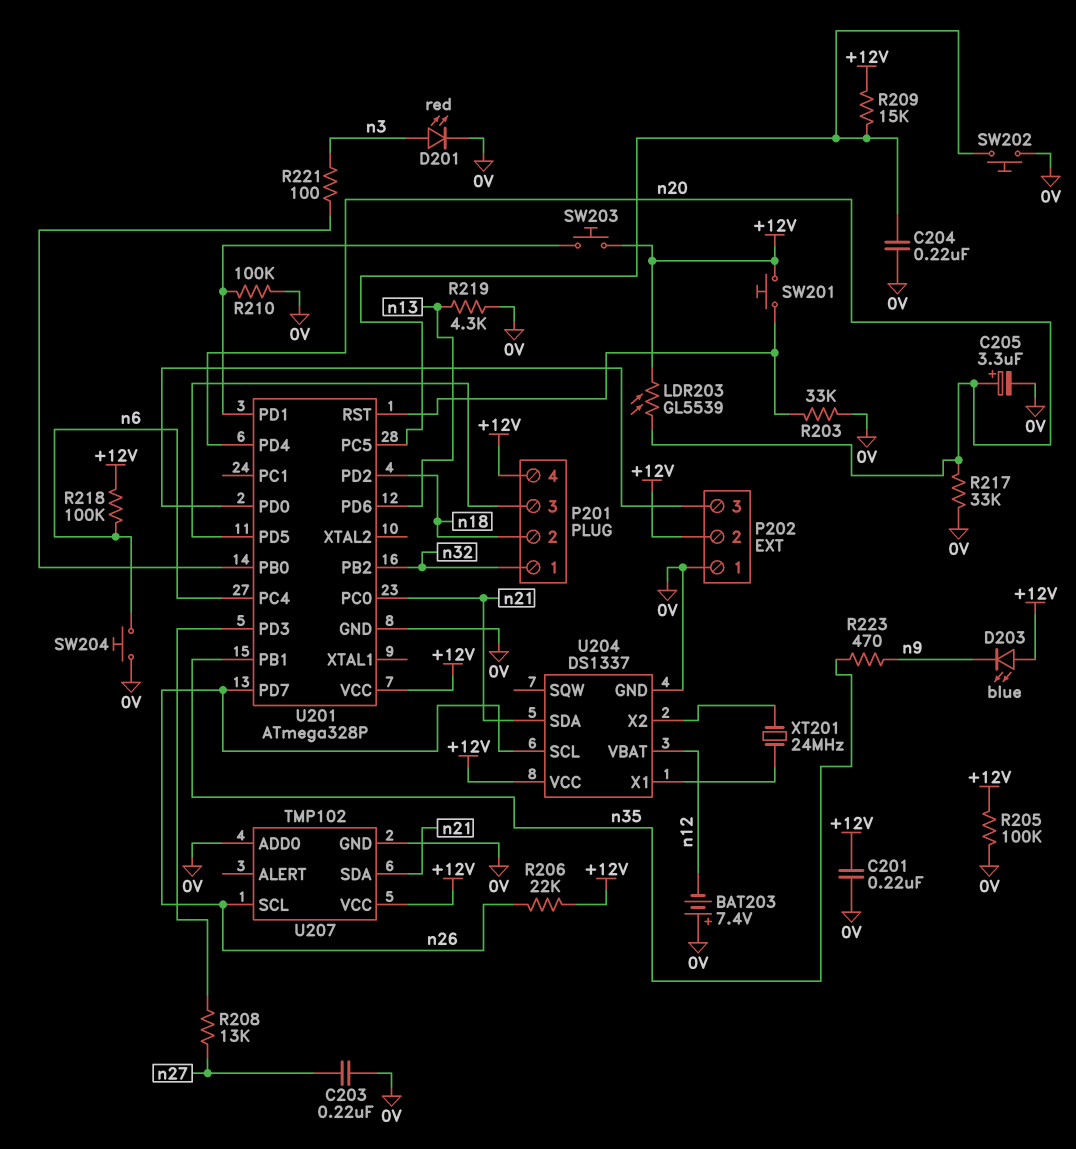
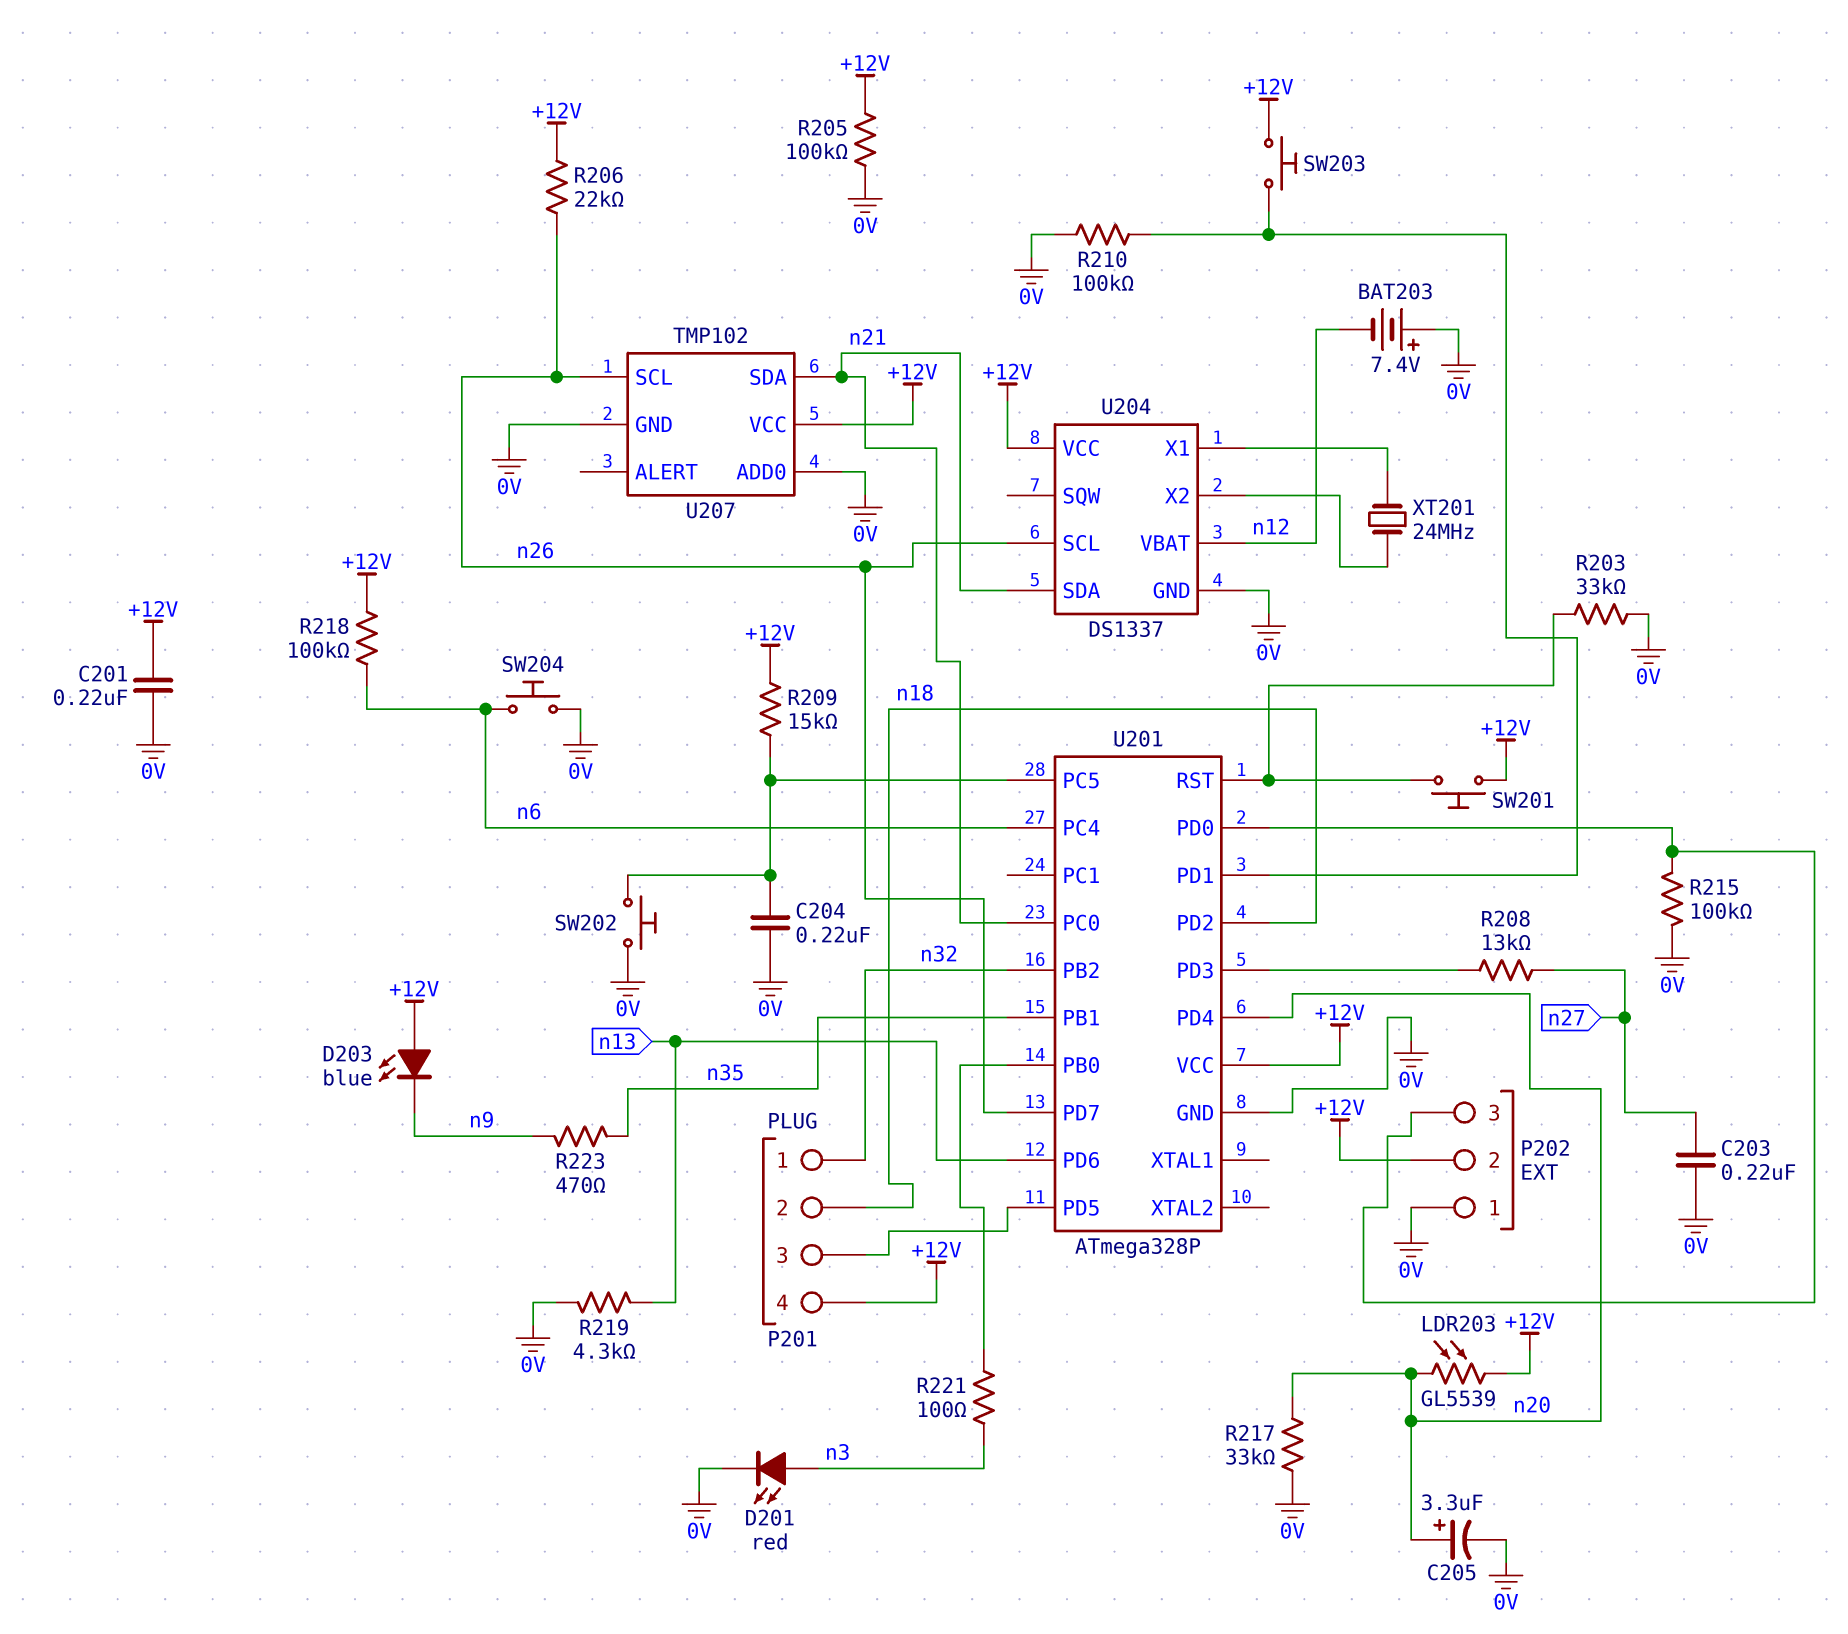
R215: none -> 100k (0V, P202/3)

